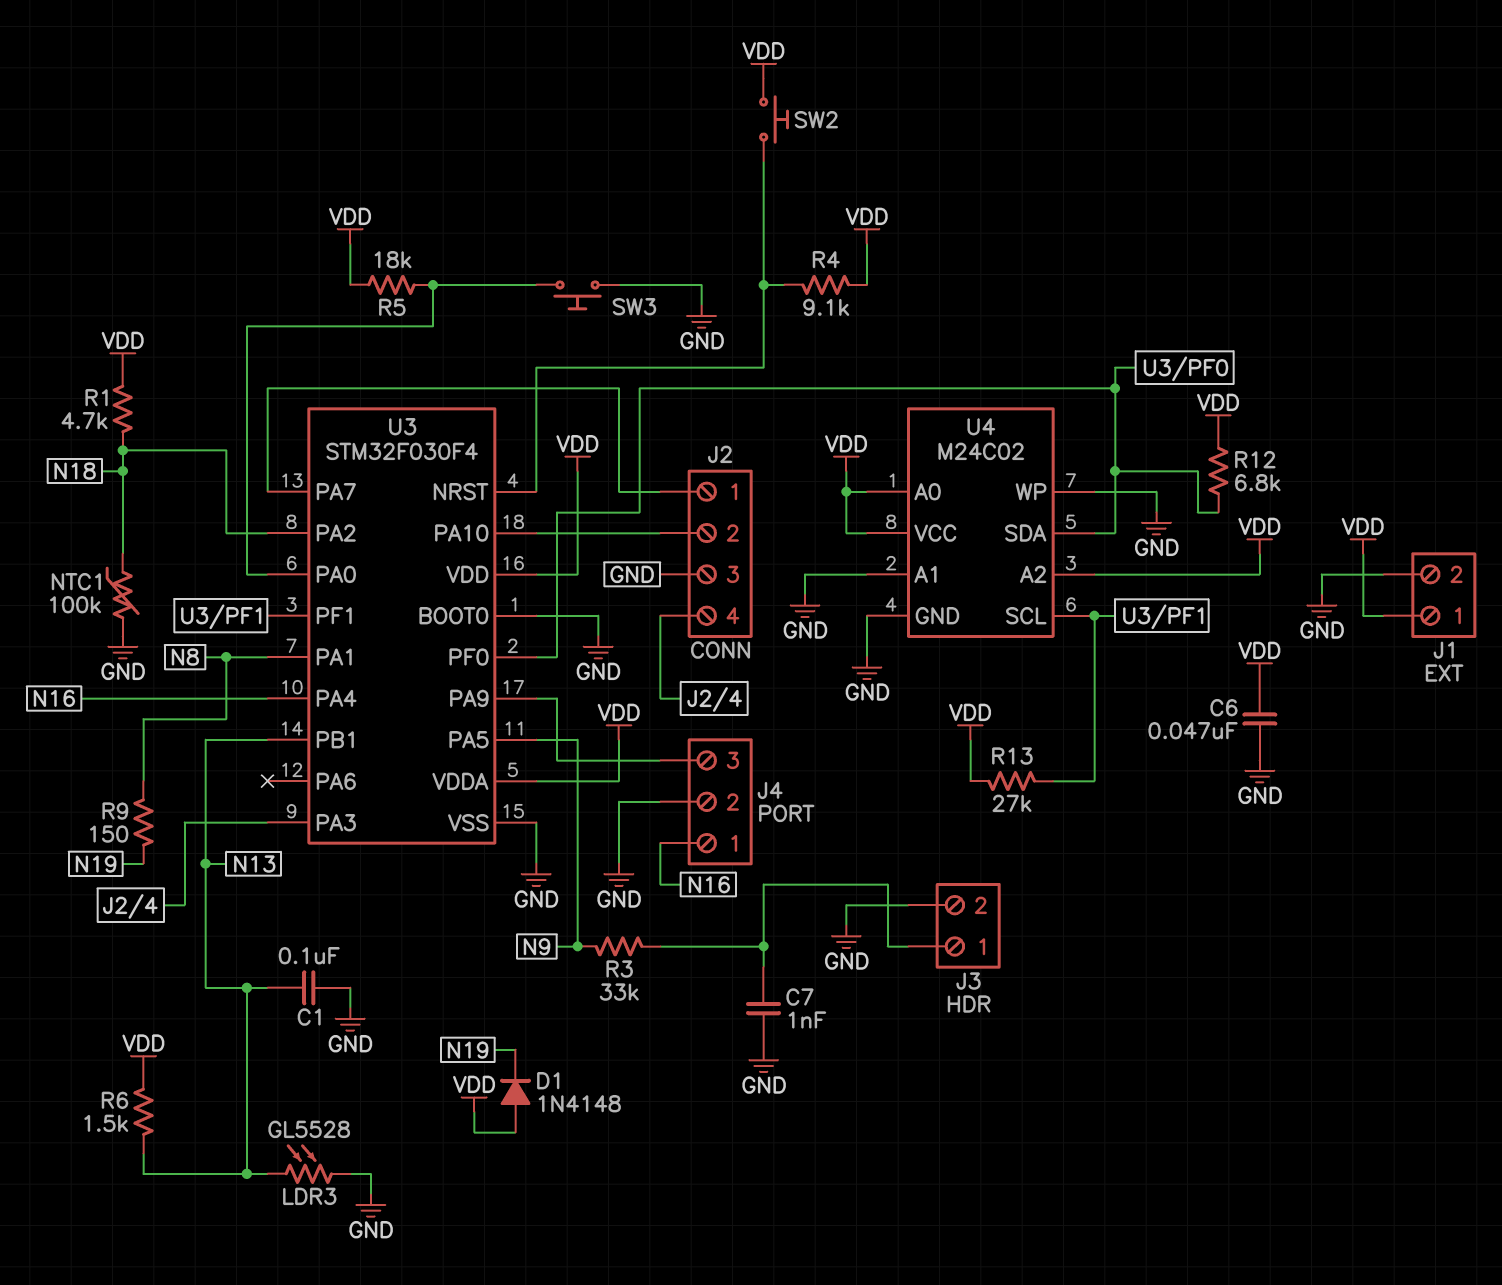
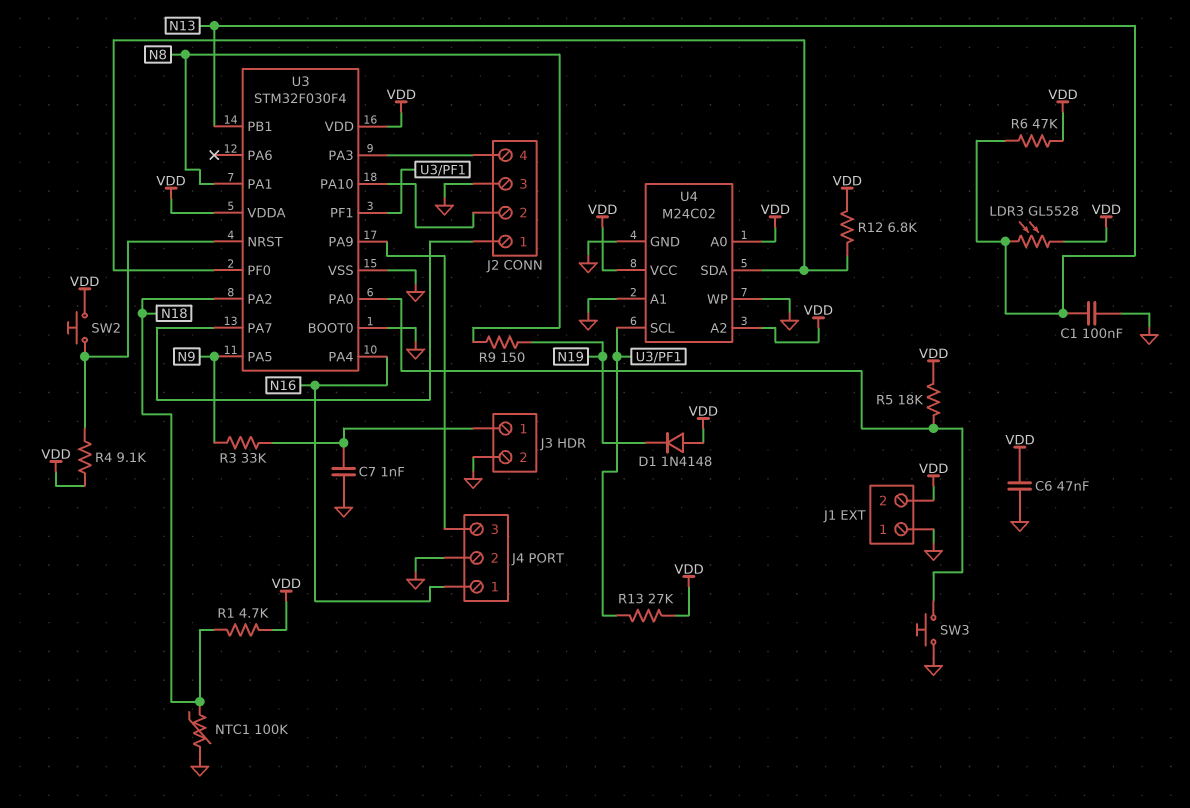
J1 pin 1: VDD -> GND
J1 pin 2: GND -> VDD
LDR3: GL5528 (GND, N13) -> GL5528 (N13, VDD)
R6: 1.5k (N13, VDD) -> 47k (N13, VDD)

